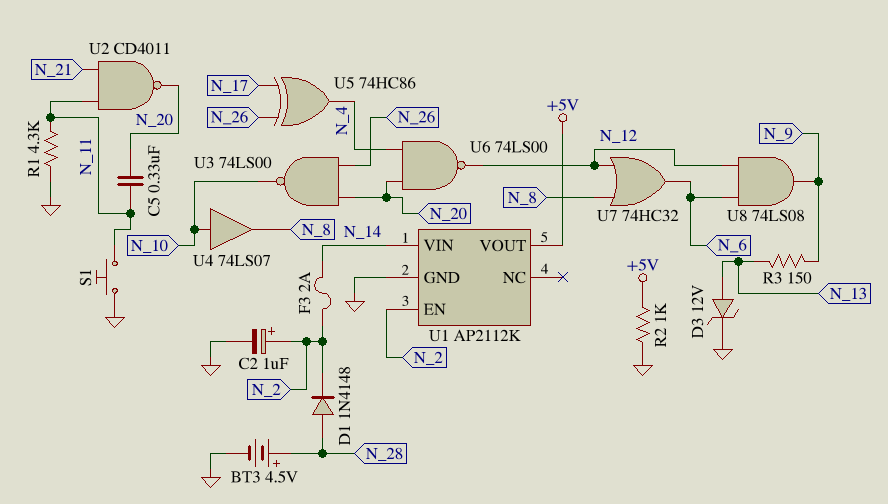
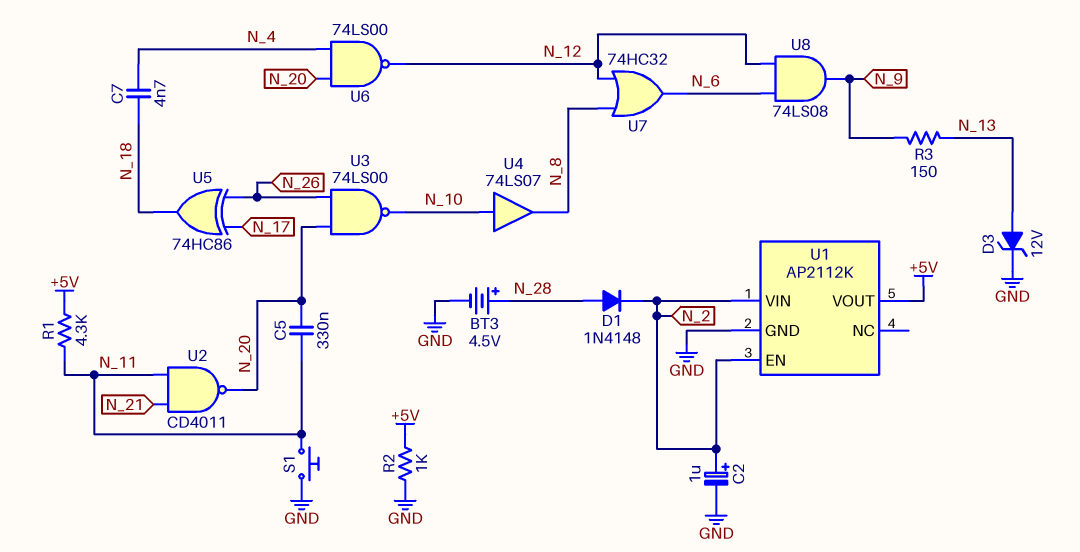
C7: none -> 4.7nF (N_4, N_18)
F3: 2A (N_2, N_14) -> none
R1: 4.3k (GND, N_11) -> 4.3k (+5V, N_11)
U1 pin VIN: N_14 -> N_2
U5: XOR 74HC86 (in N_17, in N_26, out N_4) -> XOR 74HC86 (in N_17, in N_26, out N_18)

